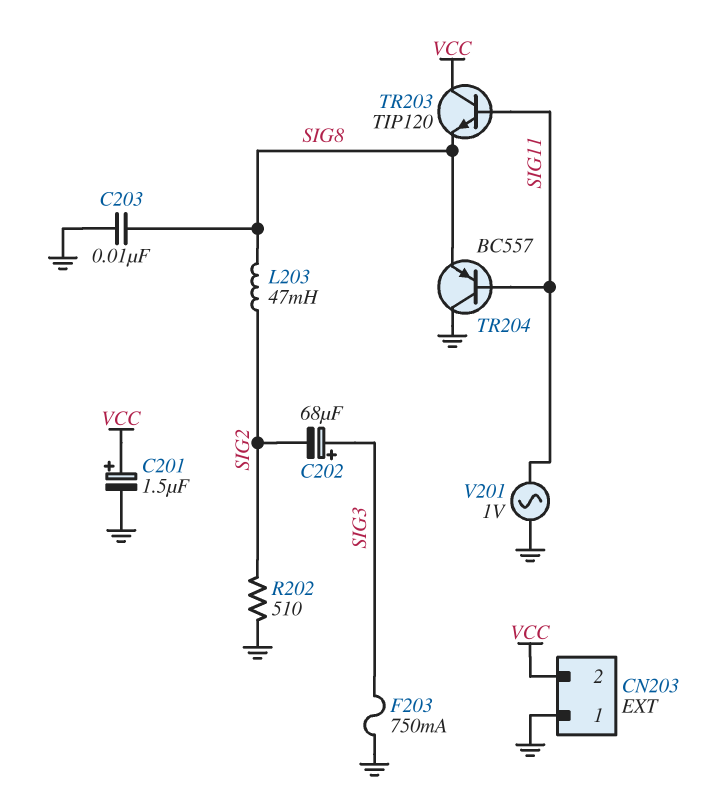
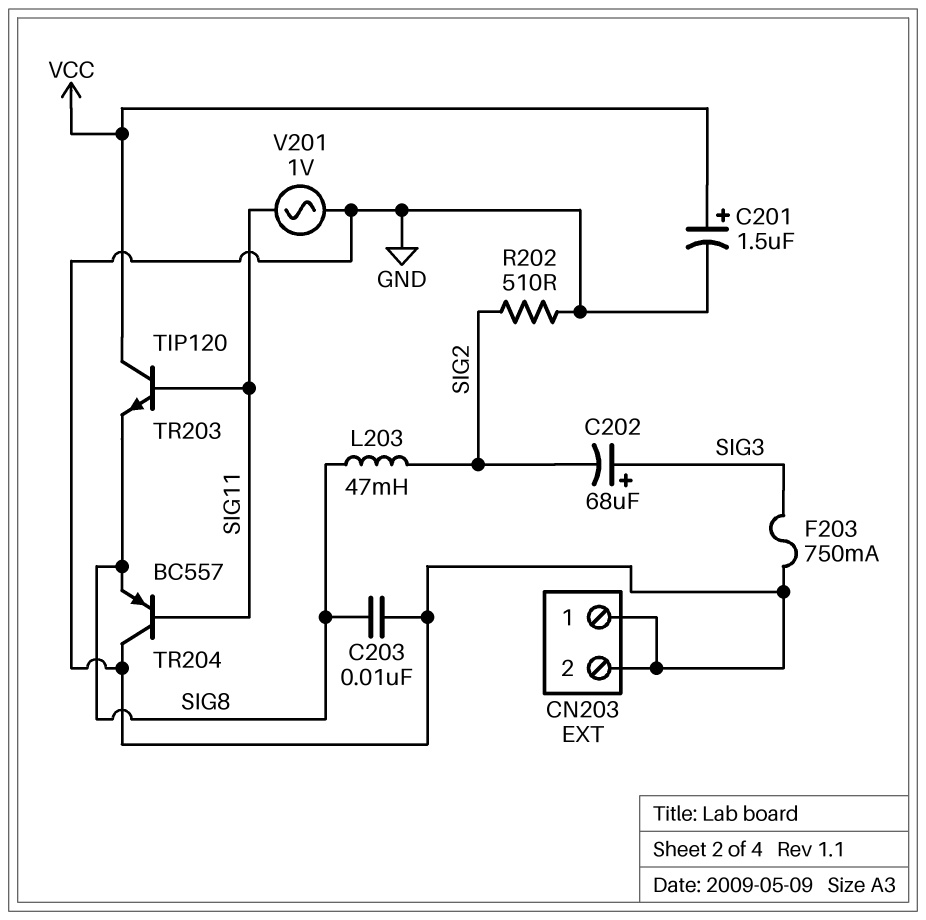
CN203 pin 2: VCC -> GND

